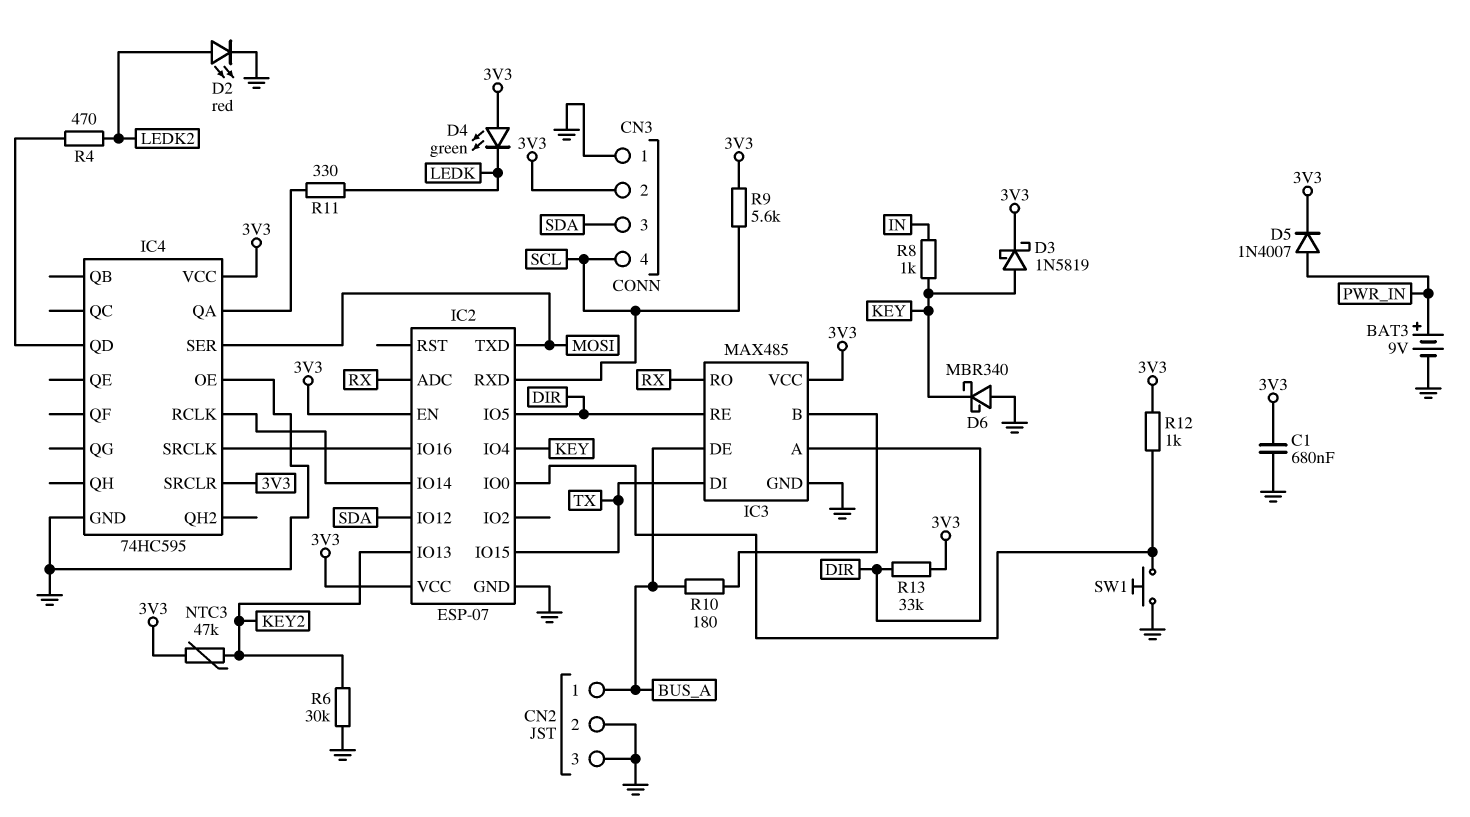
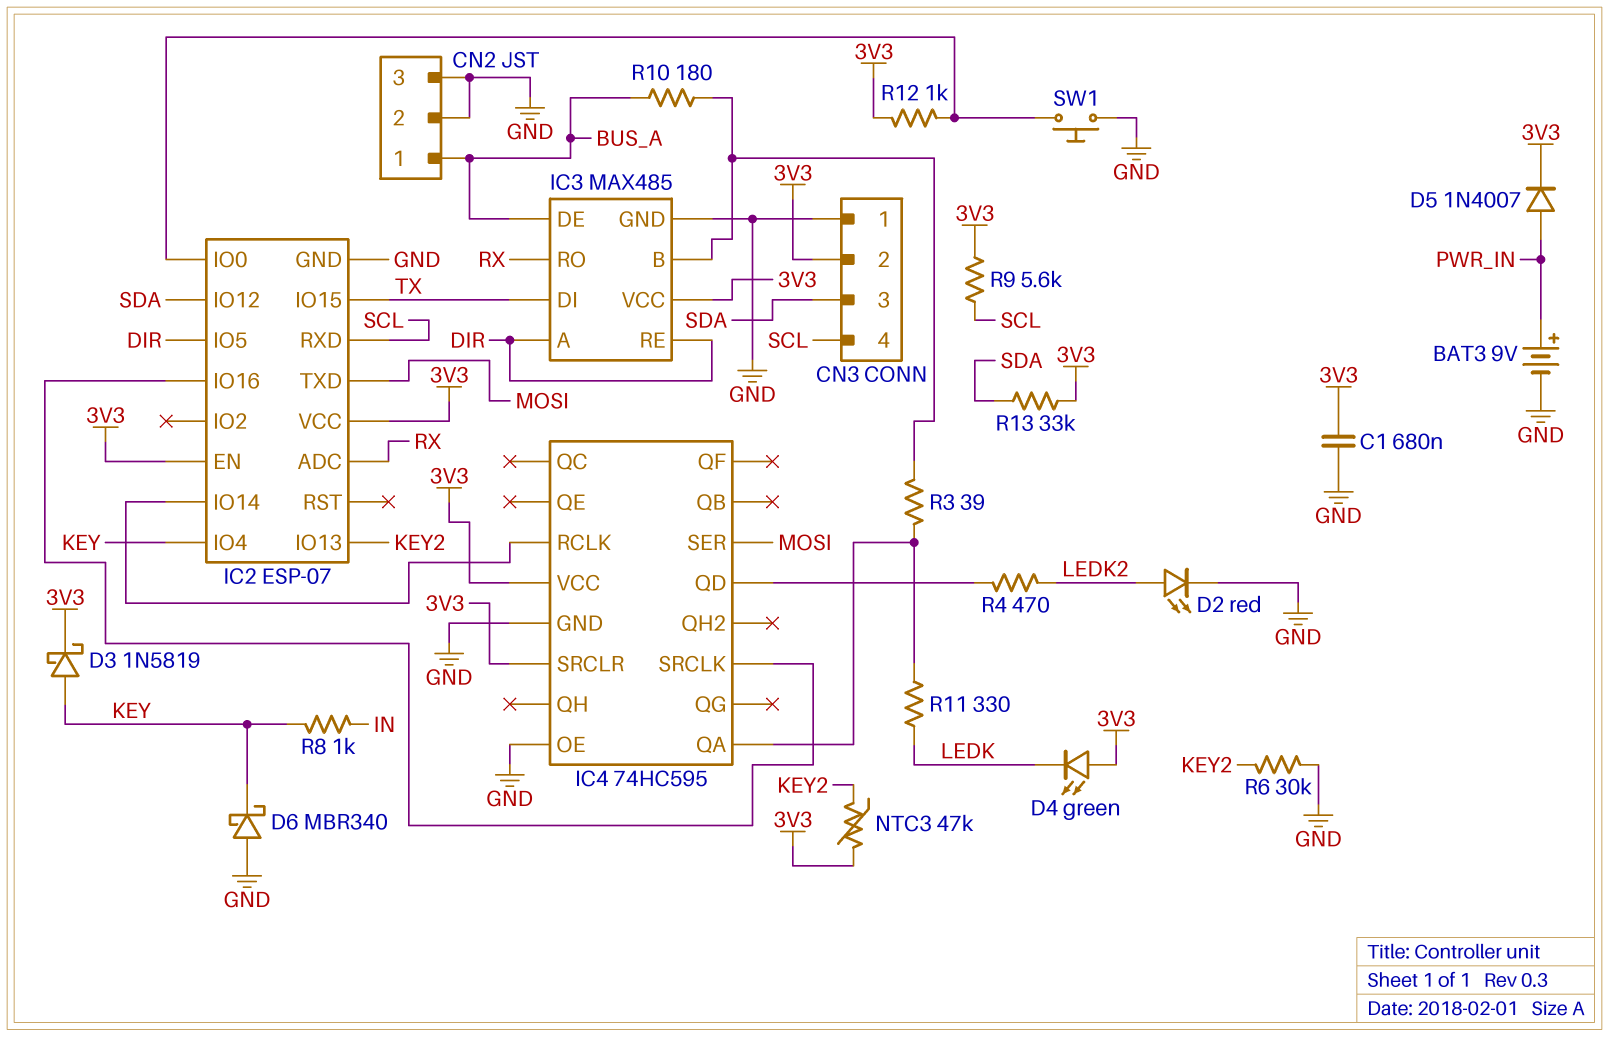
R3: none -> 39 (IC3/B, IC4/QA)
R13: 33k (3V3, DIR) -> 33k (3V3, SDA)

